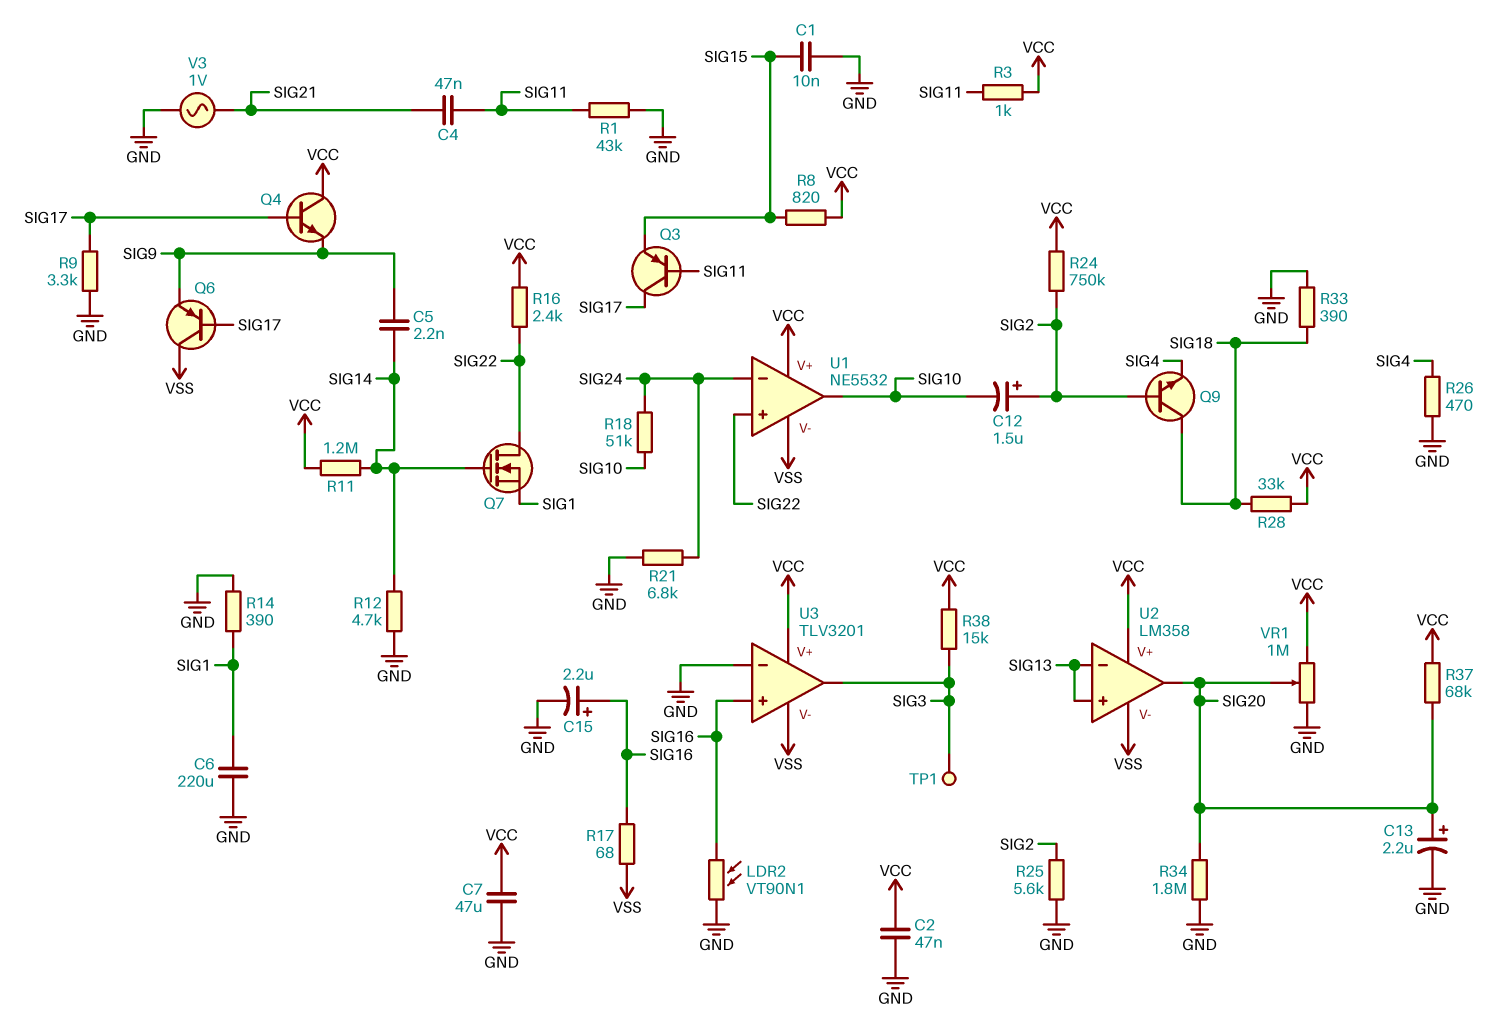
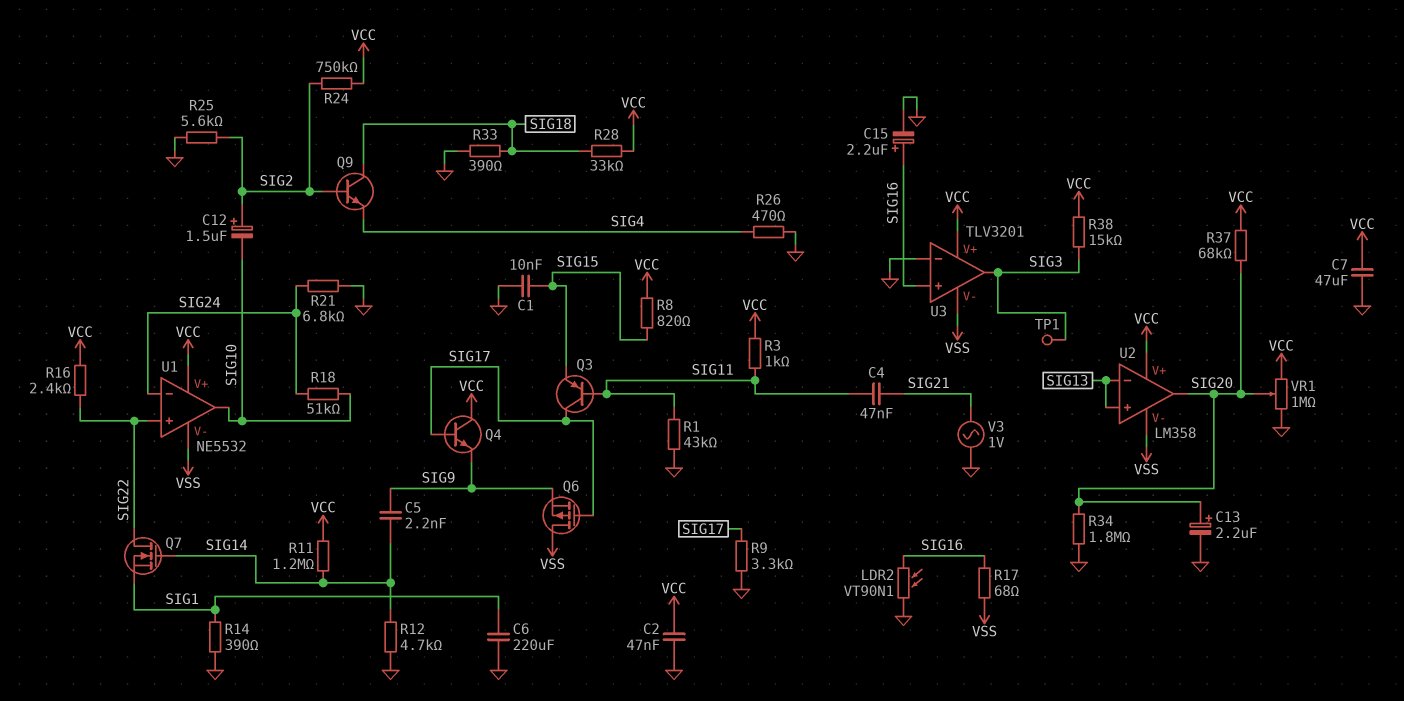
Q6: PNP (B SIG17, C VSS, E SIG9) -> PMOS (G SIG17, D VSS, S SIG9)

